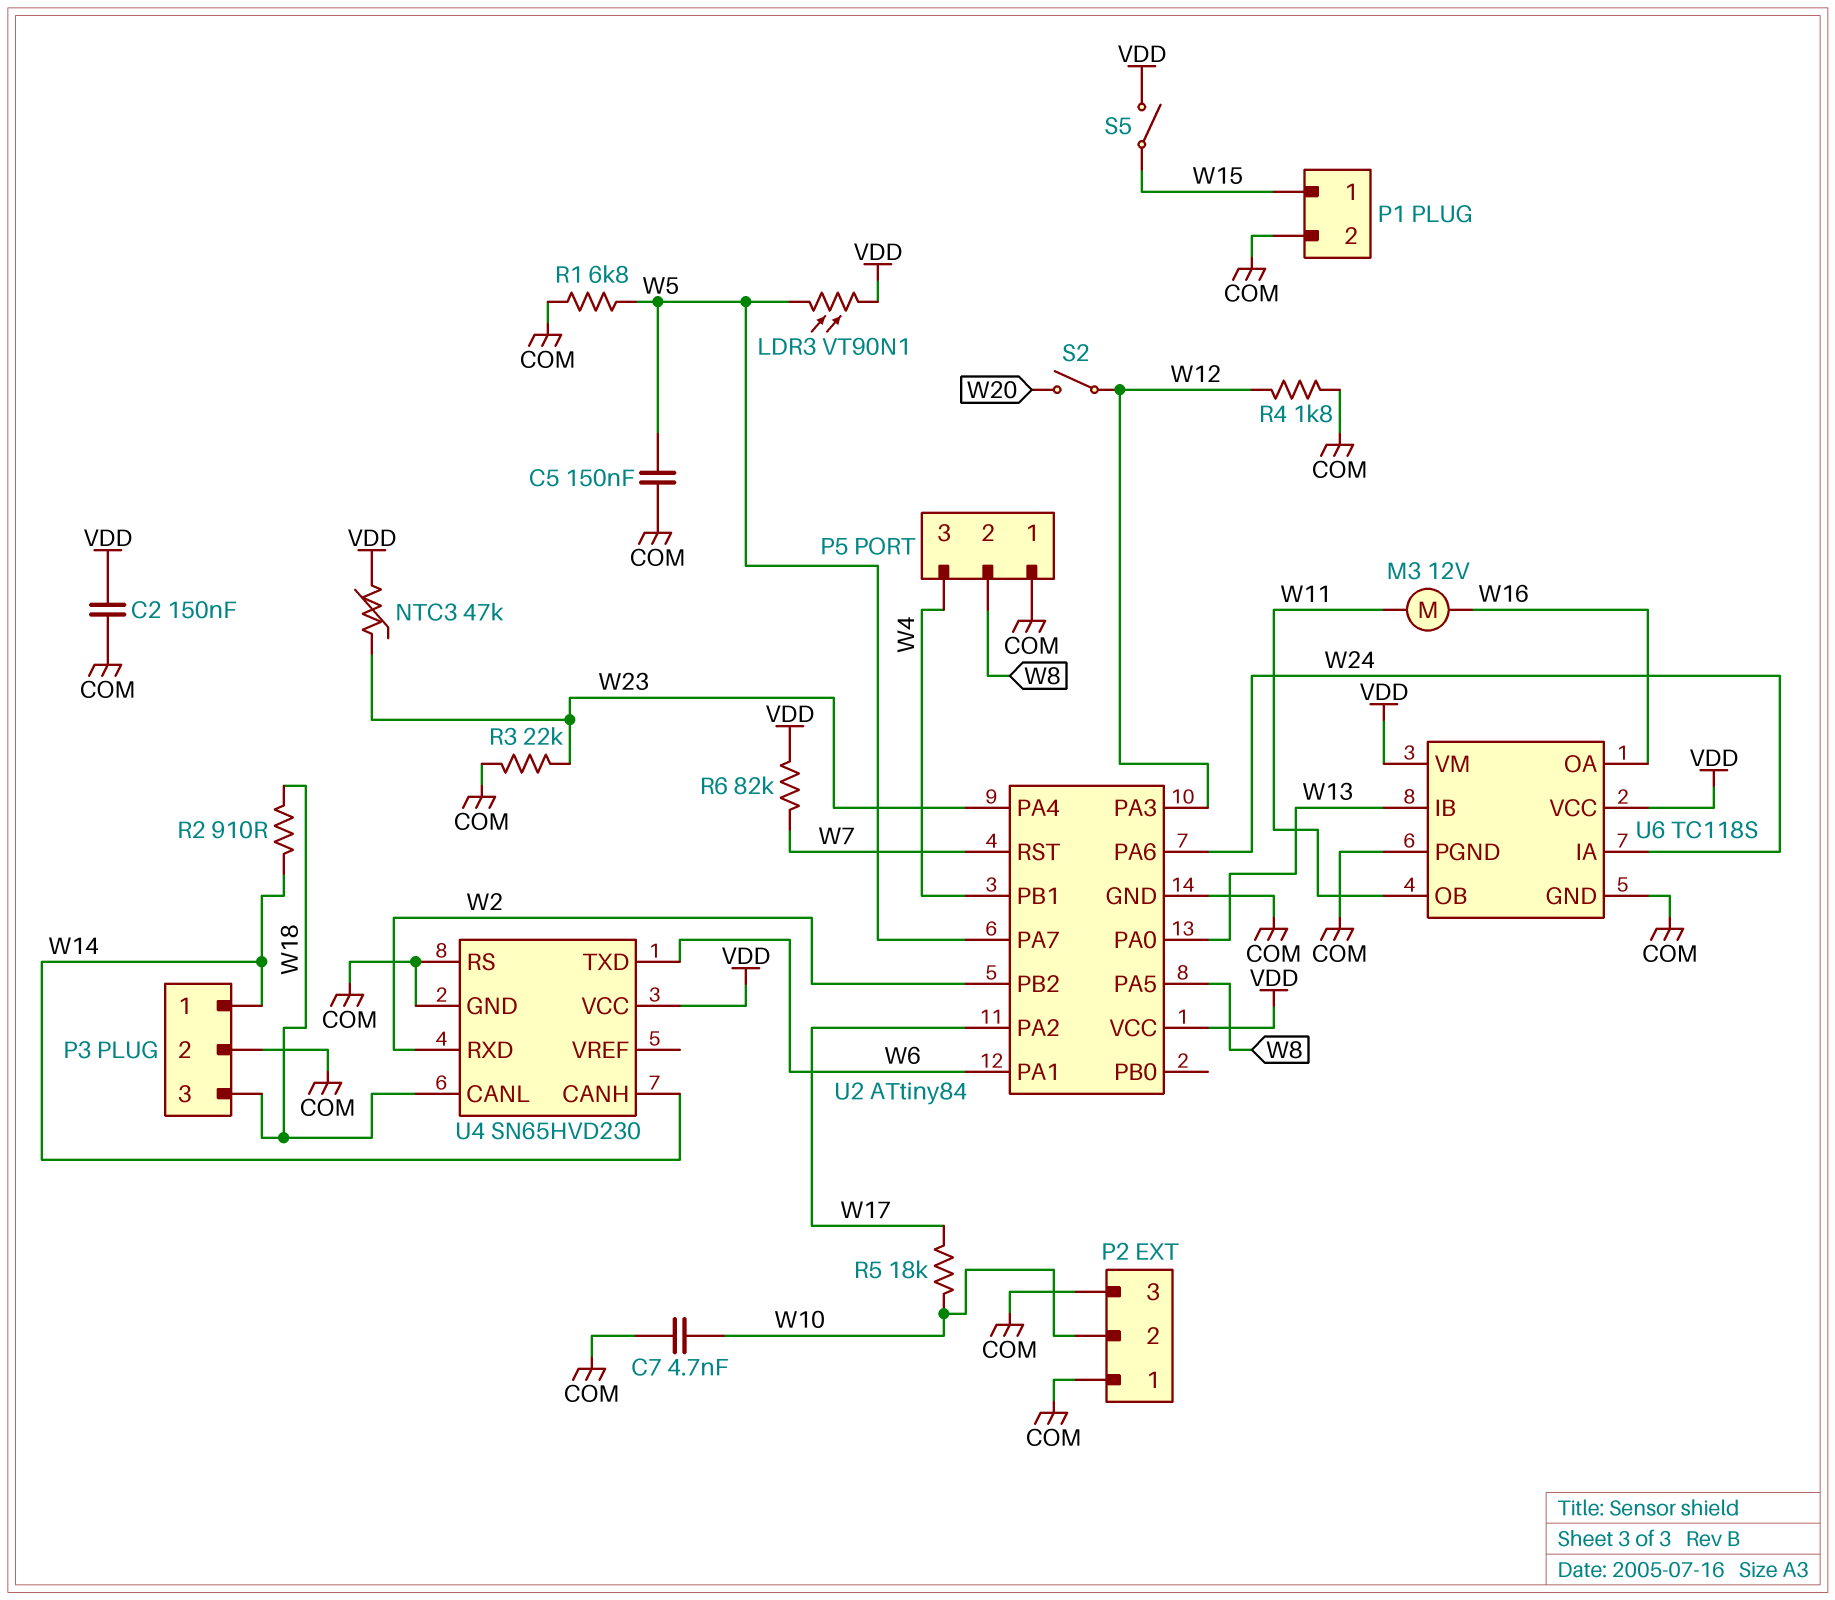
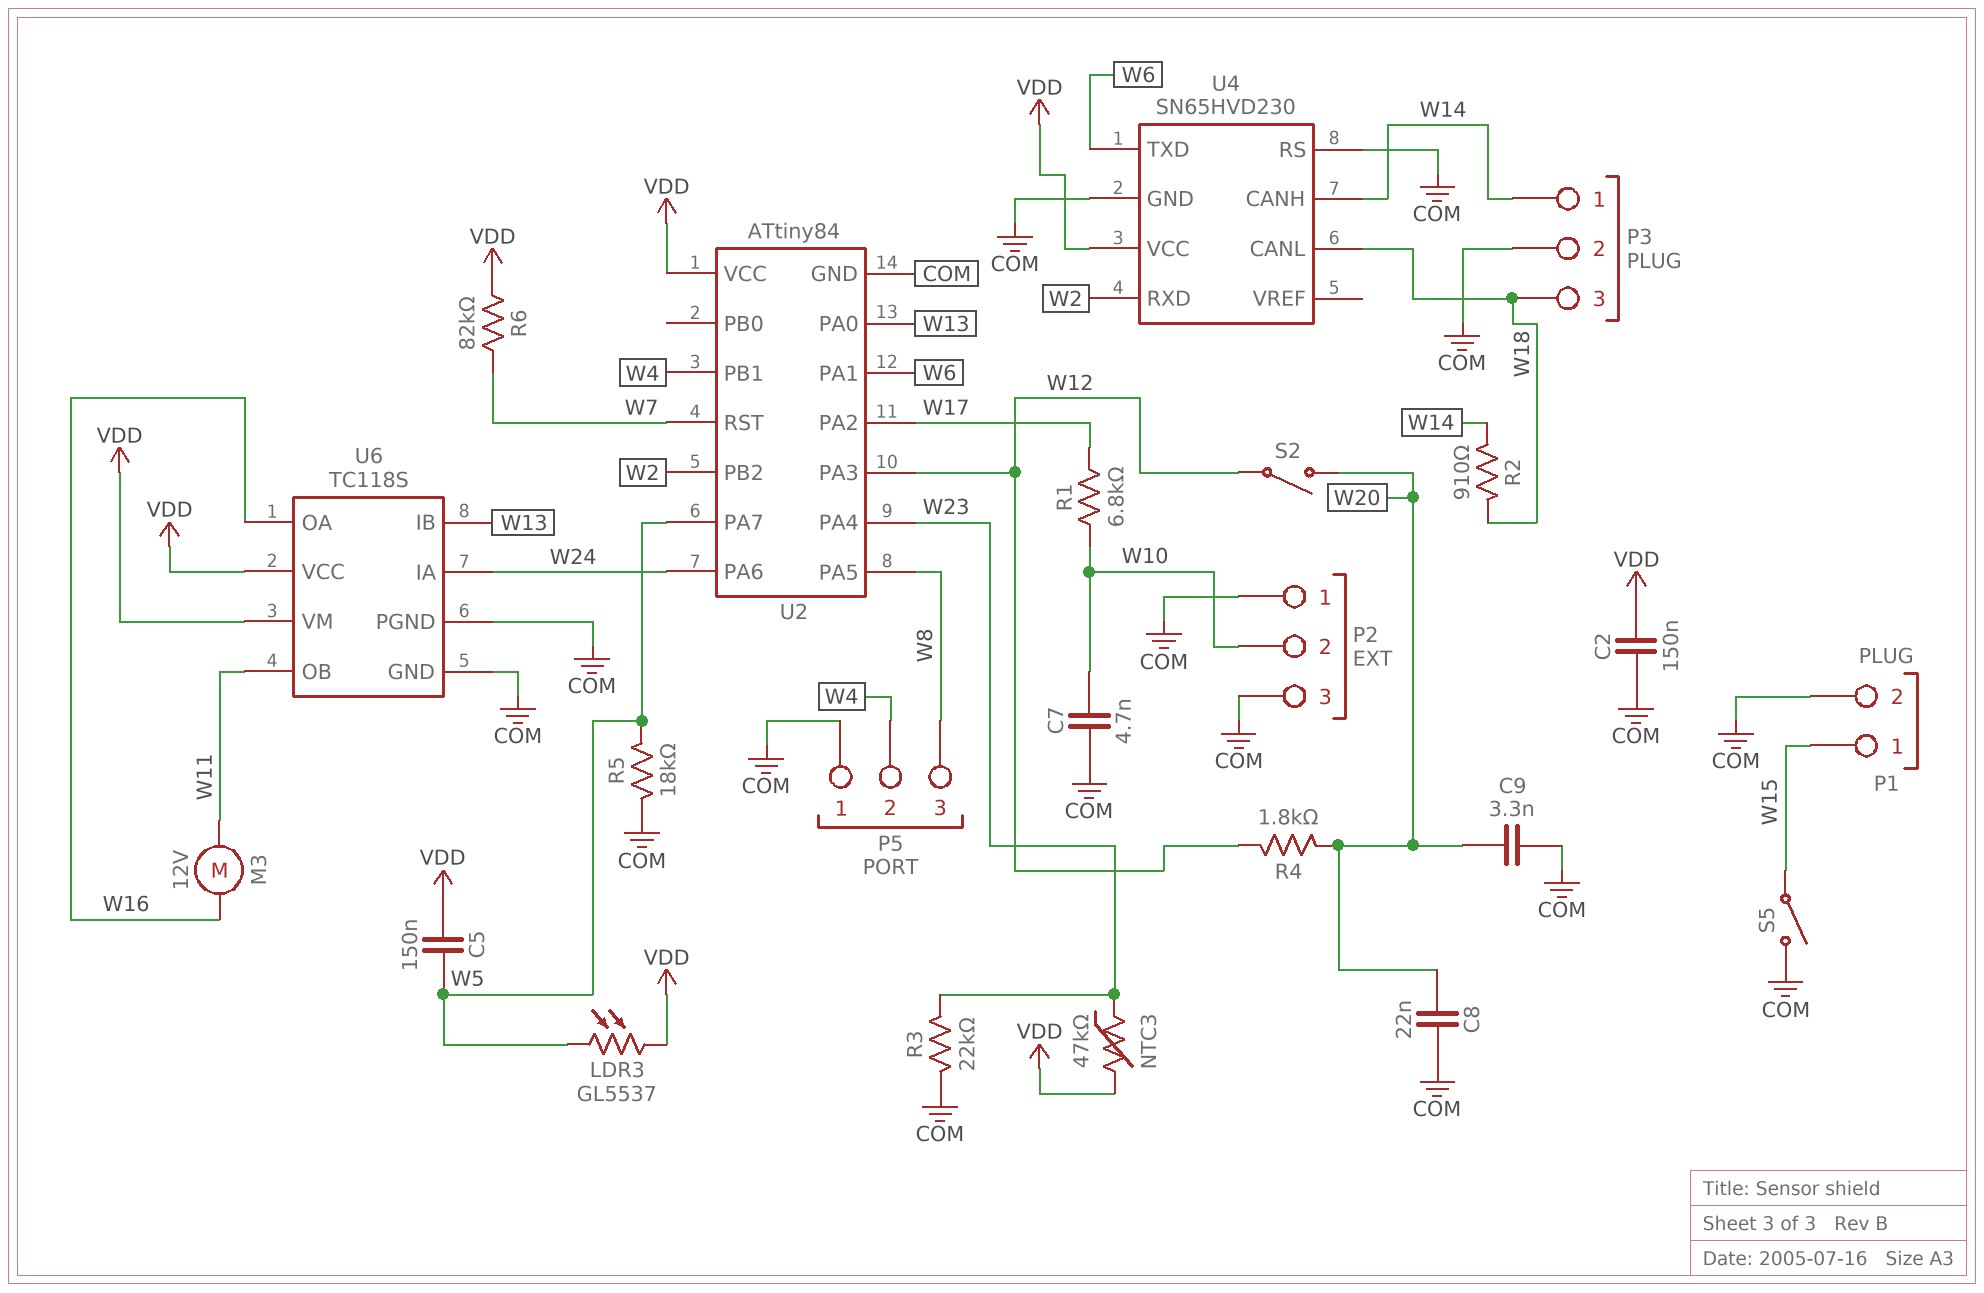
C5: 150nF (COM, W5) -> 150nF (VDD, W5)
C8: none -> 22nF (COM, W20)
C9: none -> 3.3nF (COM, W20)
LDR3: VT90N1 (VDD, W5) -> GL5537 (VDD, W5)
P5 pin 2: W8 -> W4
P5 pin 3: W4 -> W8
R1: 6.8k (COM, W5) -> 6.8k (W10, W17)
R4: 1.8k (COM, W12) -> 1.8k (W12, W20)
R5: 18k (W10, W17) -> 18k (COM, W5)
S5: switch (VDD, W15) -> switch (COM, W15)

